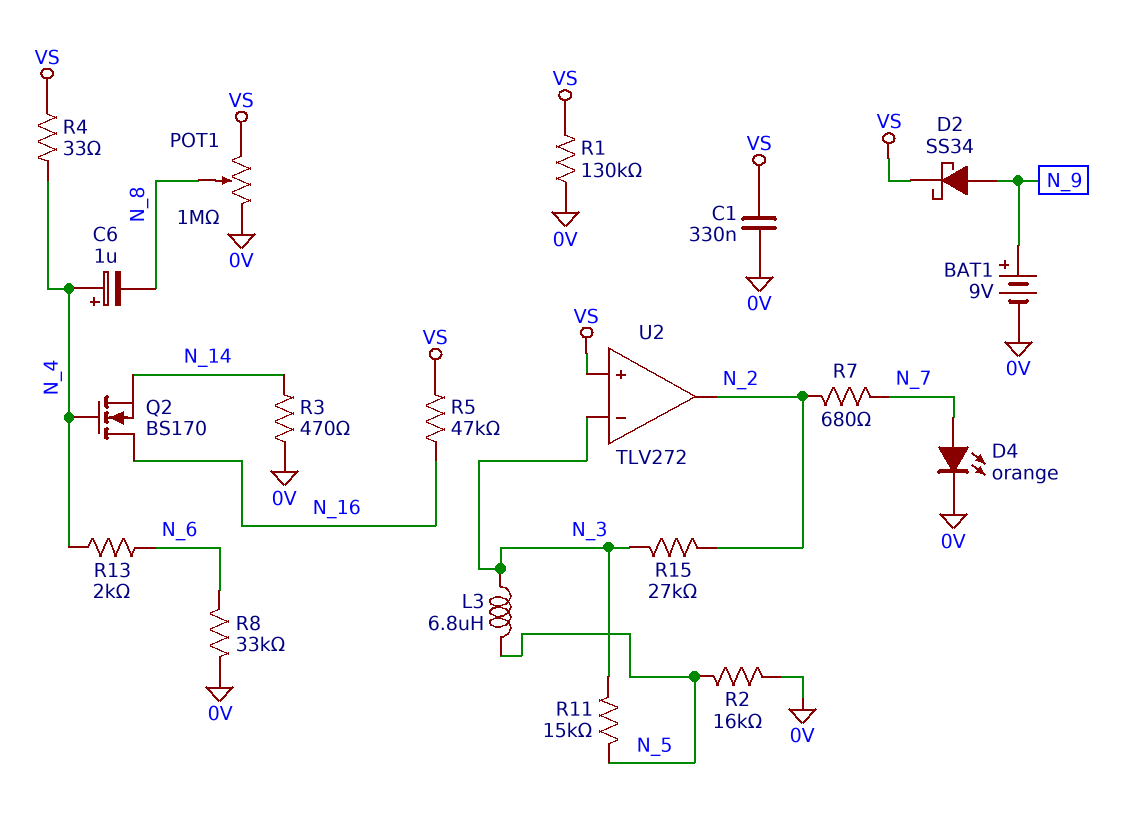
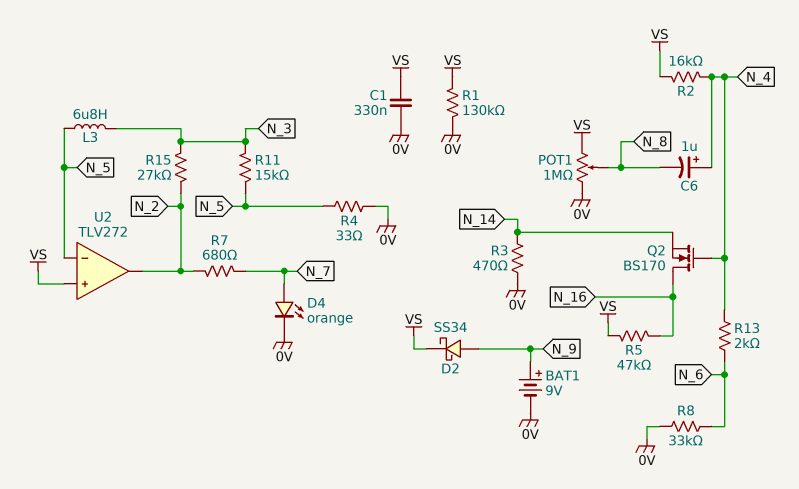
R2: 16k (0V, N_5) -> 16k (N_4, VS)
R4: 33 (N_4, VS) -> 33 (0V, N_5)
U2 pin in-: N_3 -> N_5

